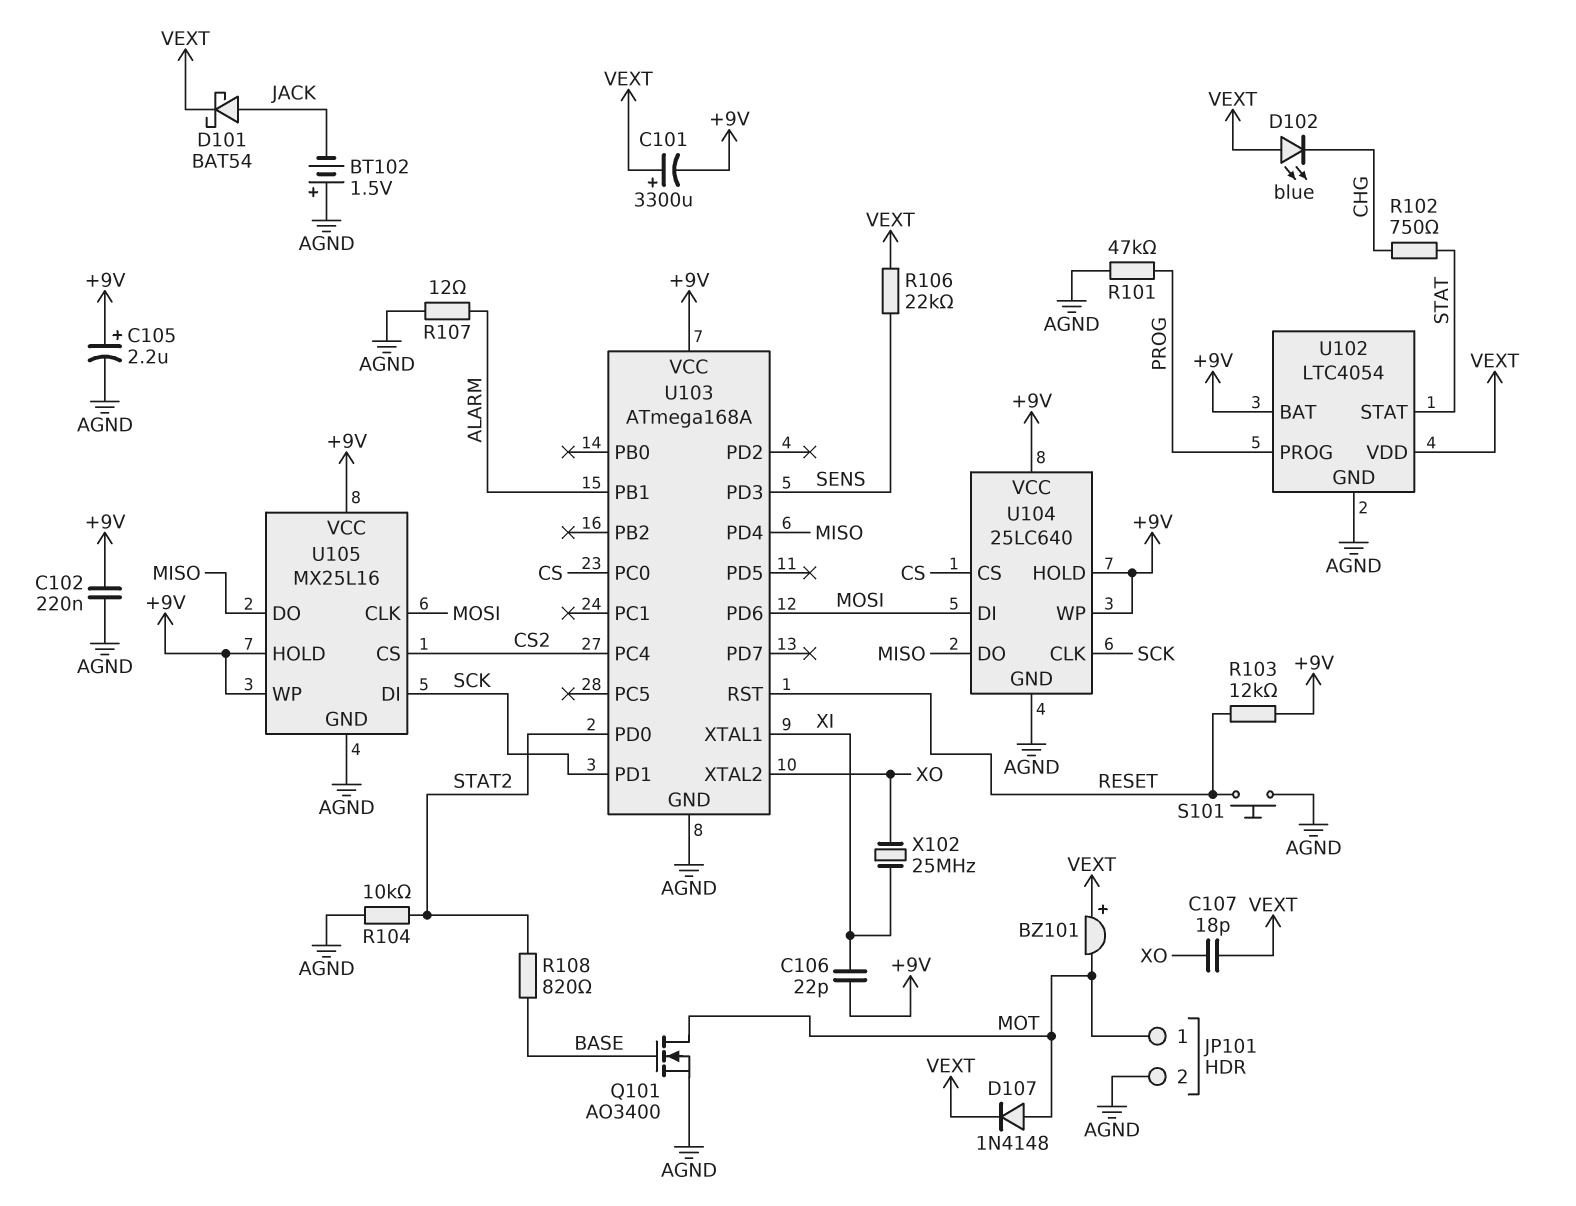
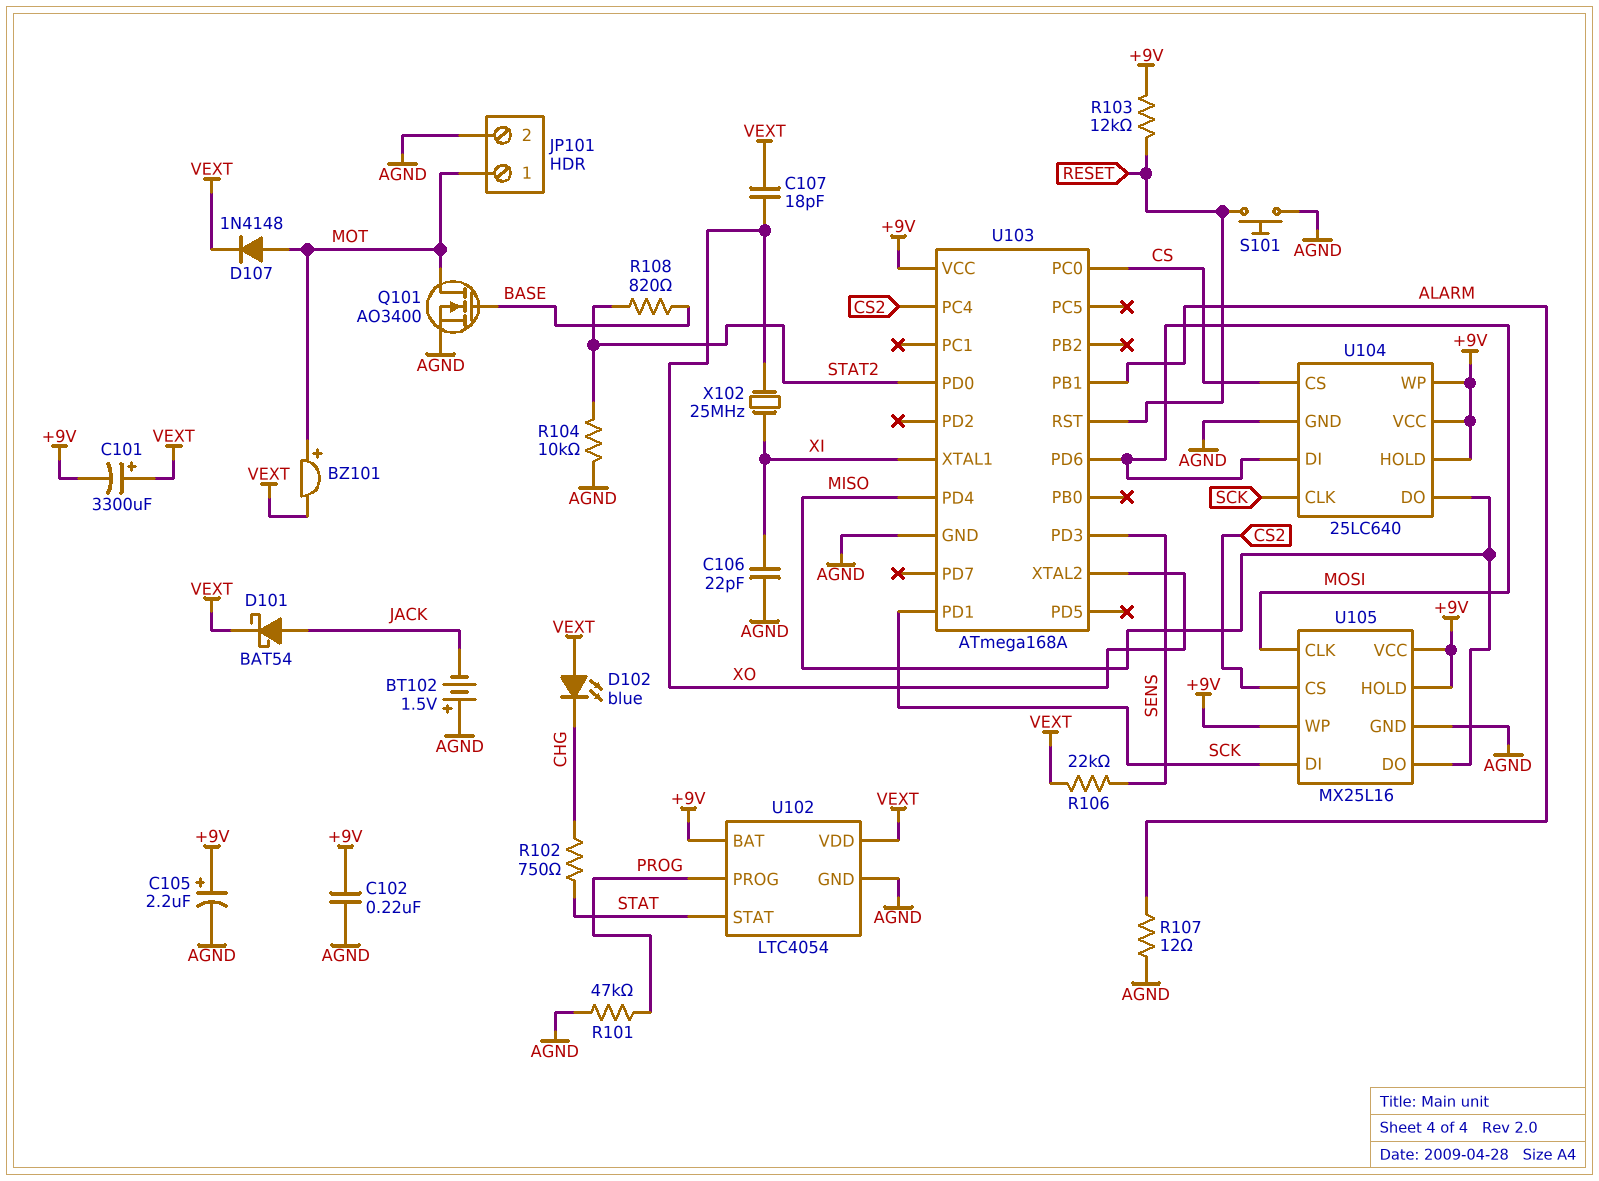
BZ101: buzzer (plus VEXT, minus MOT) -> buzzer (plus MOT, minus VEXT)
C106: 22pF (+9V, XI) -> 22pF (AGND, XI)

